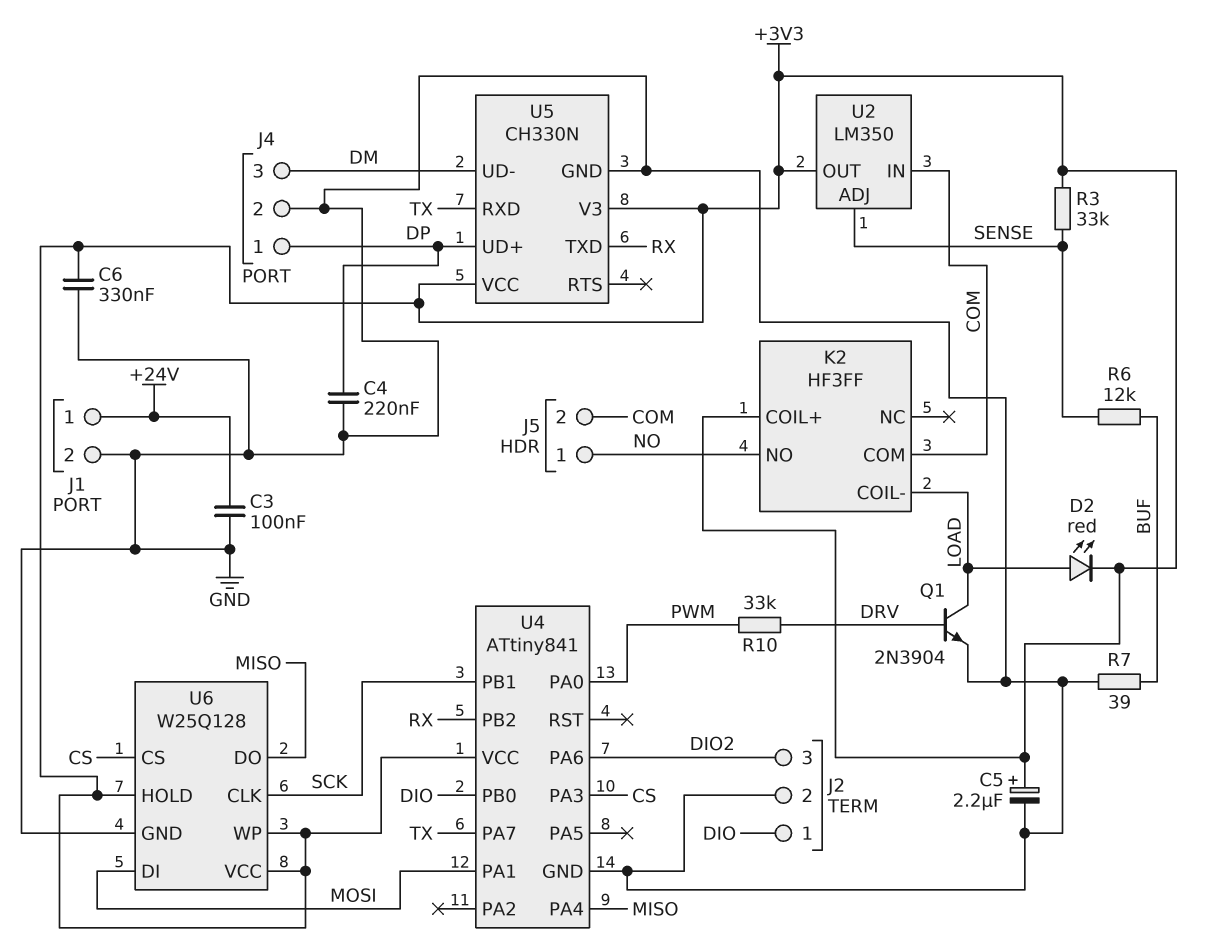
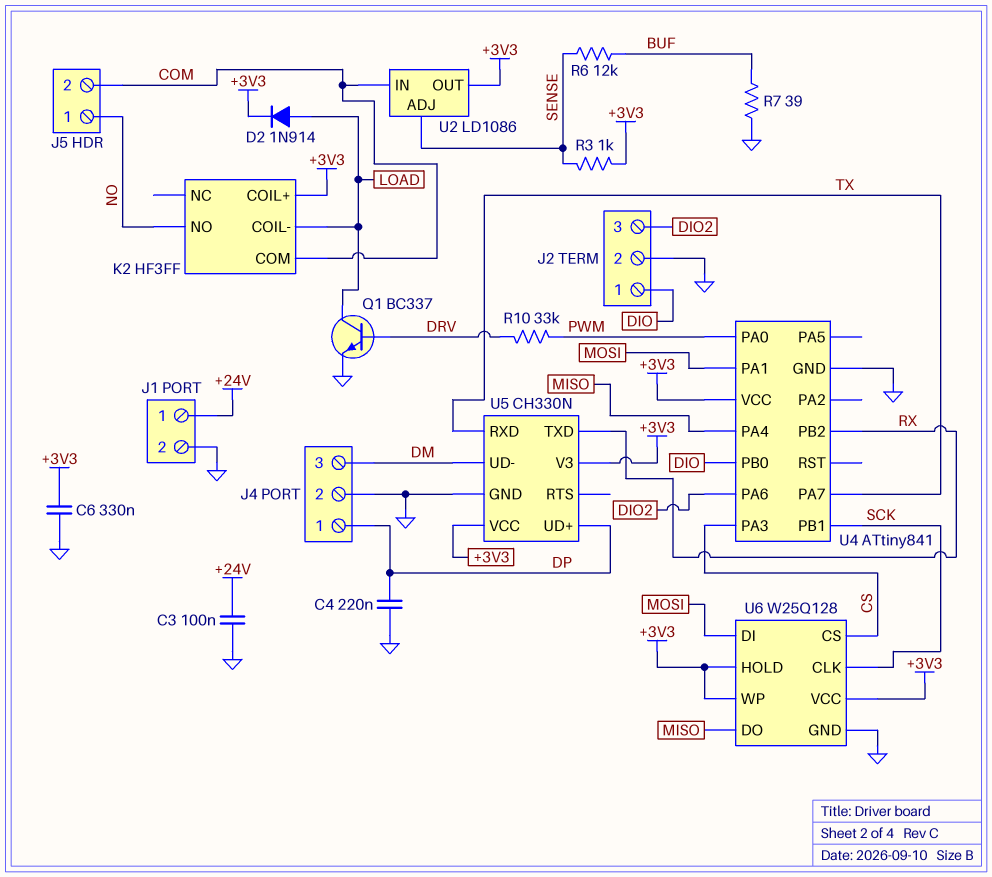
C5: 2.2uF (plus +3V3, minus GND) -> none
D2: LED red (A LOAD, K +3V3) -> diode 1N914 (A LOAD, K +3V3)
Q1: NPN 2N3904 (B DRV, C LOAD, E GND) -> NPN BC337 (B DRV, C LOAD, E GND)
R3: 33k (+3V3, SENSE) -> 1k (+3V3, SENSE)
U2: LM350 -> LD1086

